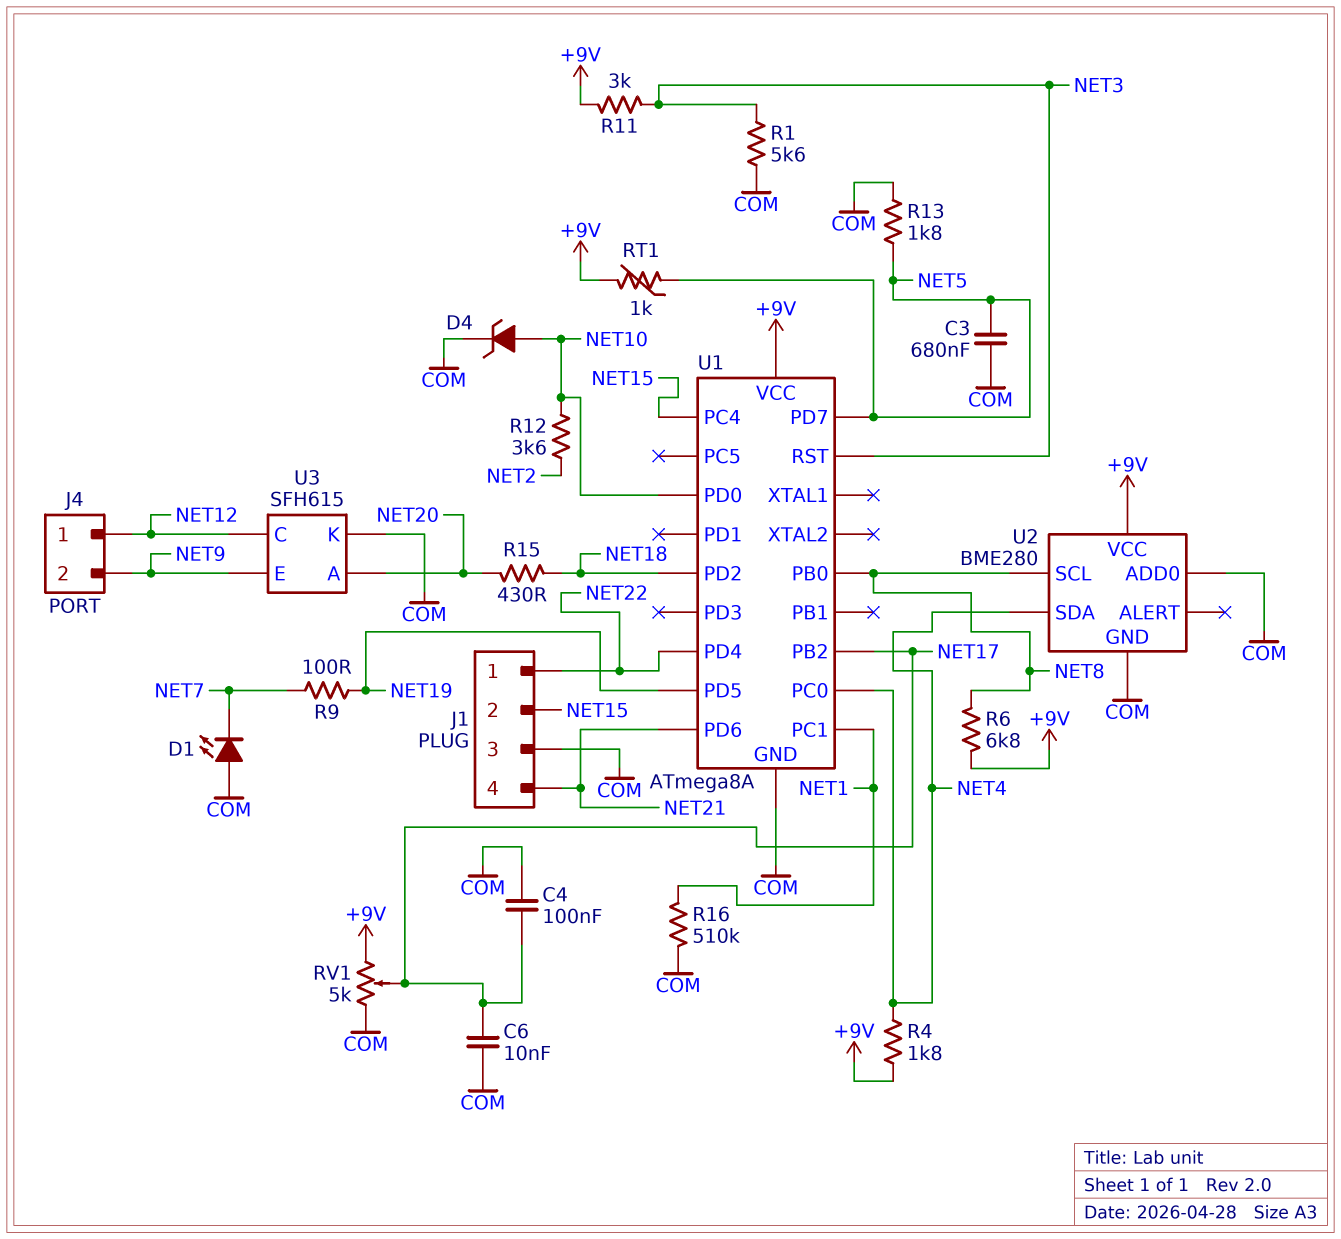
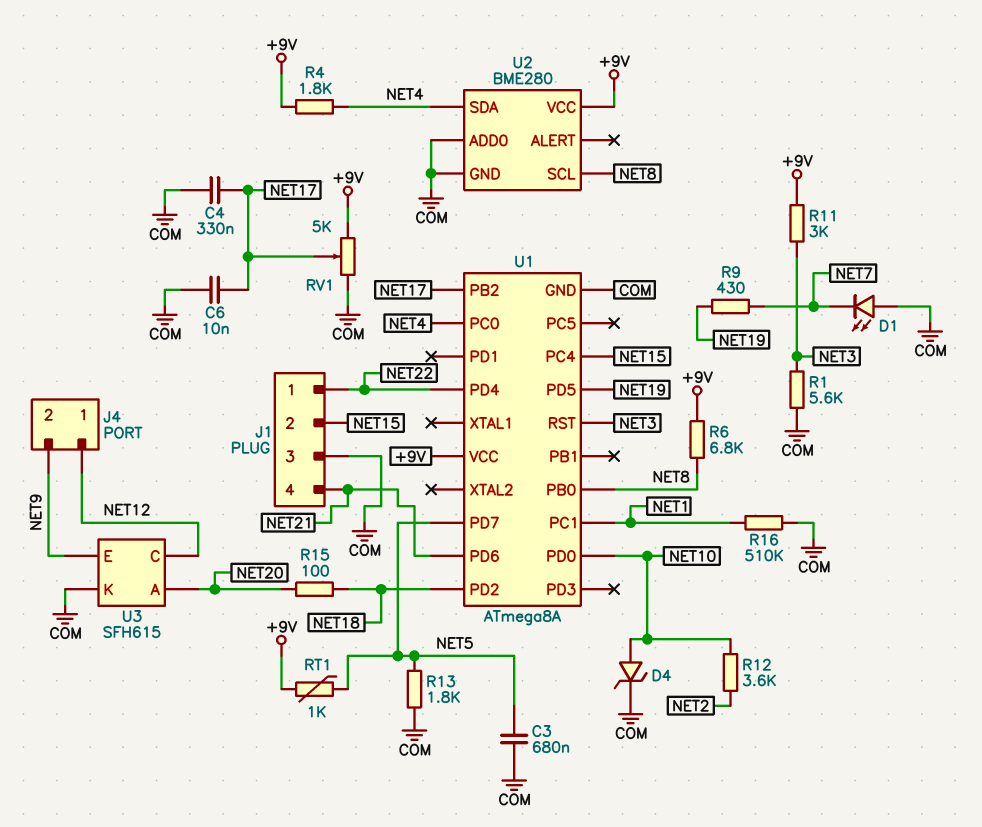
C4: 100nF (COM, NET17) -> 330nF (COM, NET17)
R9: 100 (NET7, NET19) -> 430 (NET7, NET19)
R15: 430 (NET18, NET20) -> 100 (NET18, NET20)

